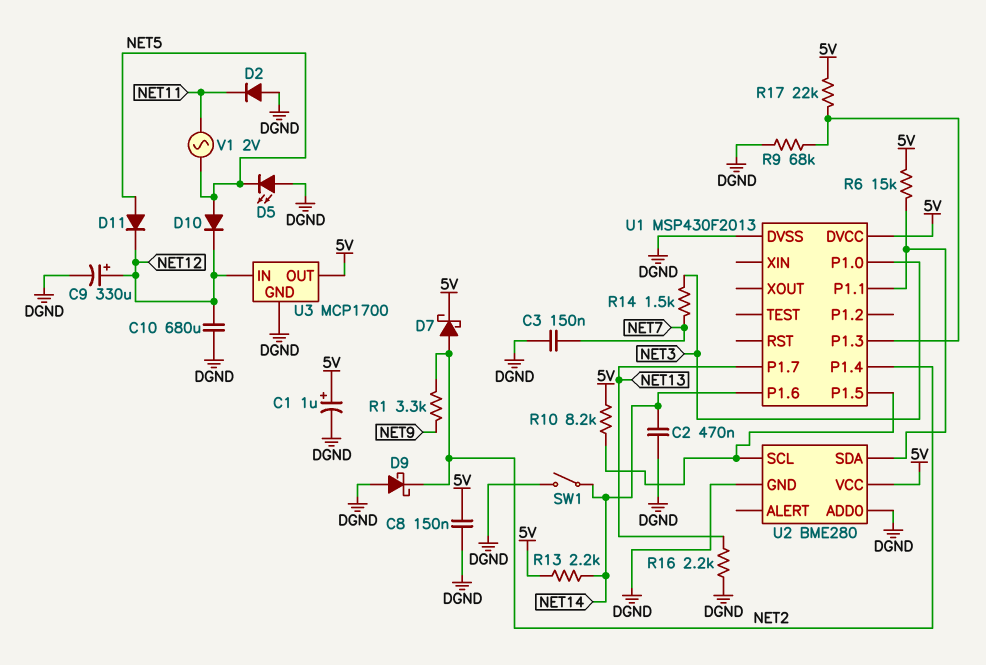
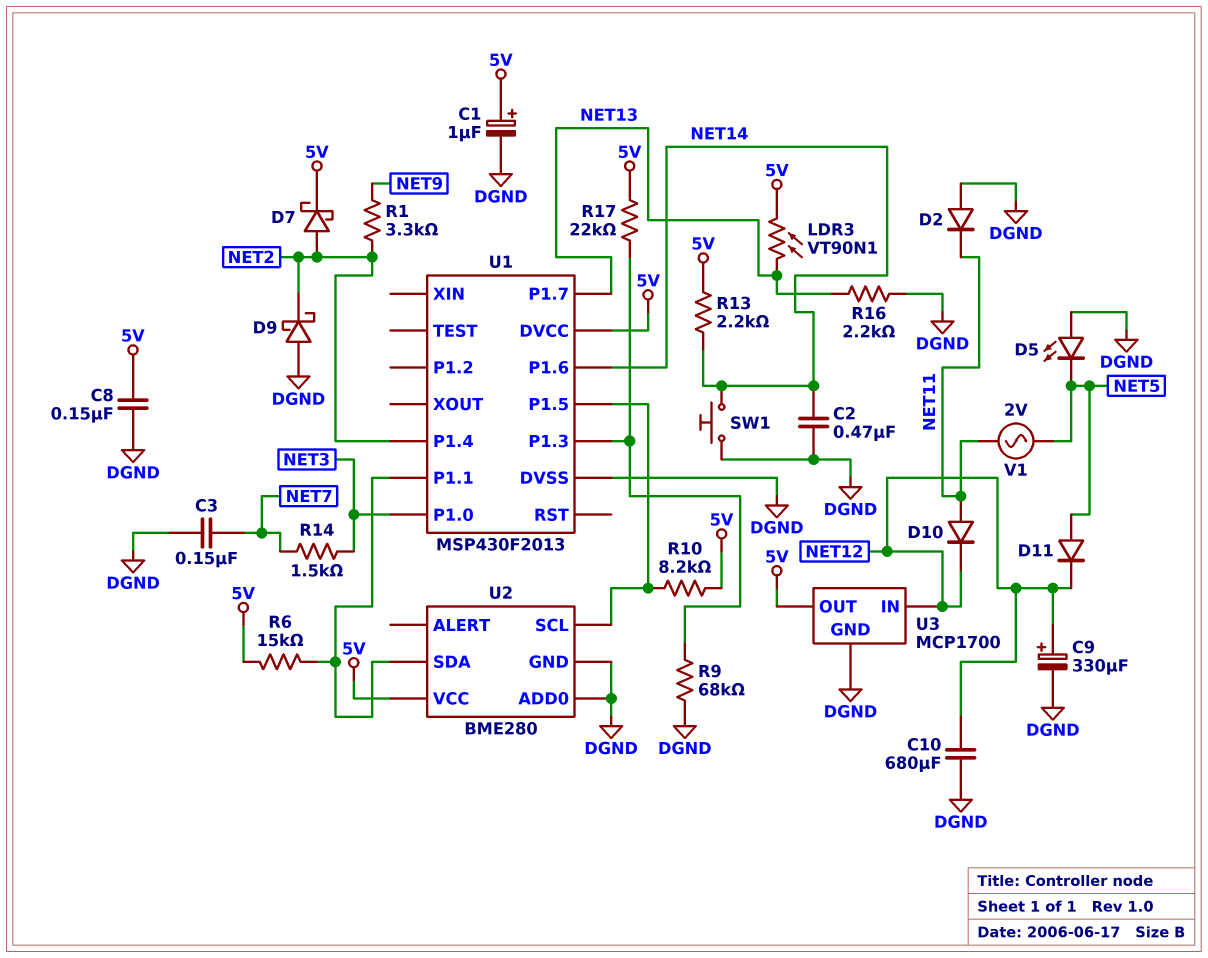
D10: diode (A NET5, K NET12) -> diode (A NET11, K NET12)
LDR3: none -> VT90N1 (5V, NET13)
SW1: switch (DGND, NET14) -> button (DGND, NET14)

